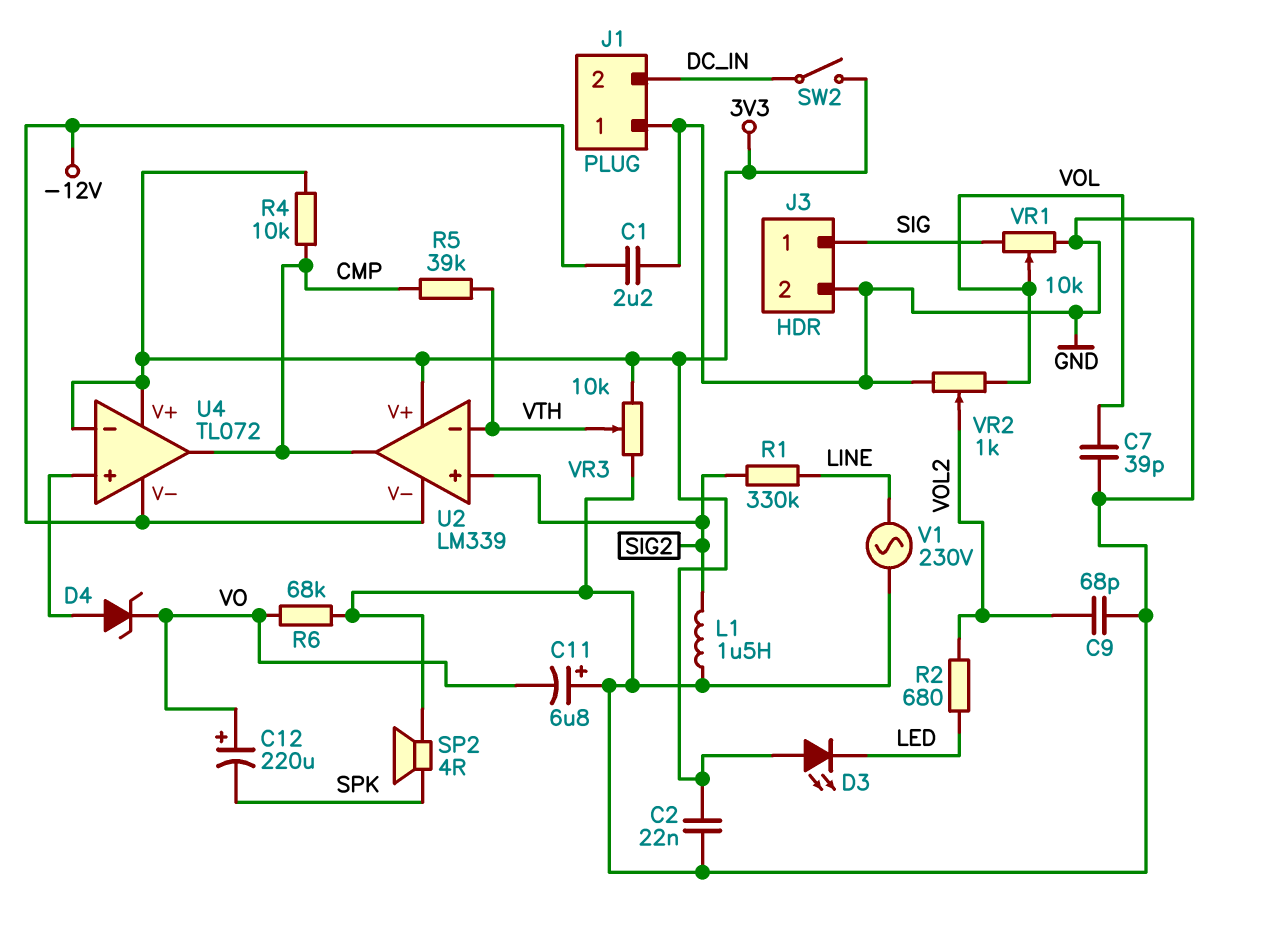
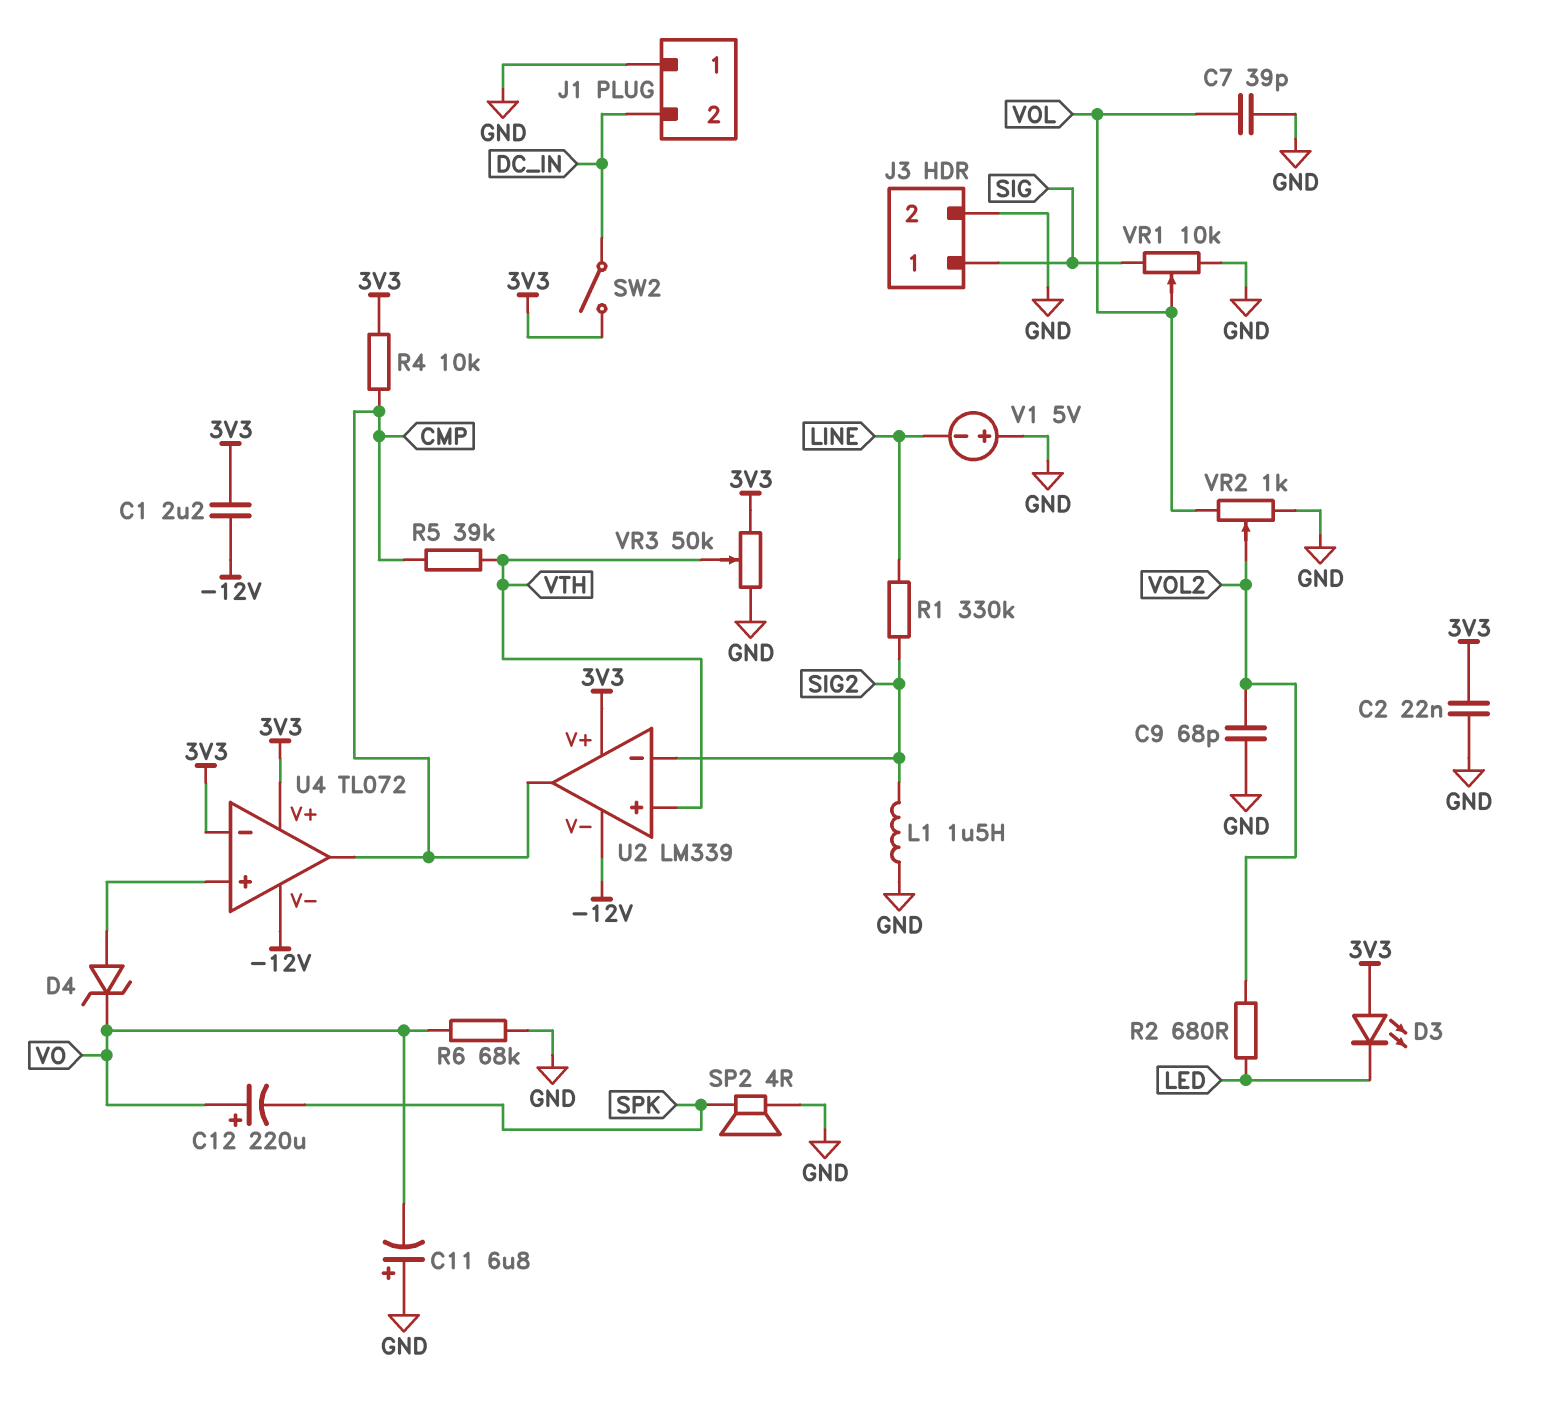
C1: 2.2uF (-12V, GND) -> 2.2uF (-12V, 3V3)
U2 pin in+: SIG2 -> VTH
U2 pin in-: VTH -> SIG2
V1: AC 230V (GND, LINE) -> 5V (plus GND, minus LINE)
VR3: 10k (3V3, GND, wiper VTH) -> 50k (3V3, GND, wiper VTH)

